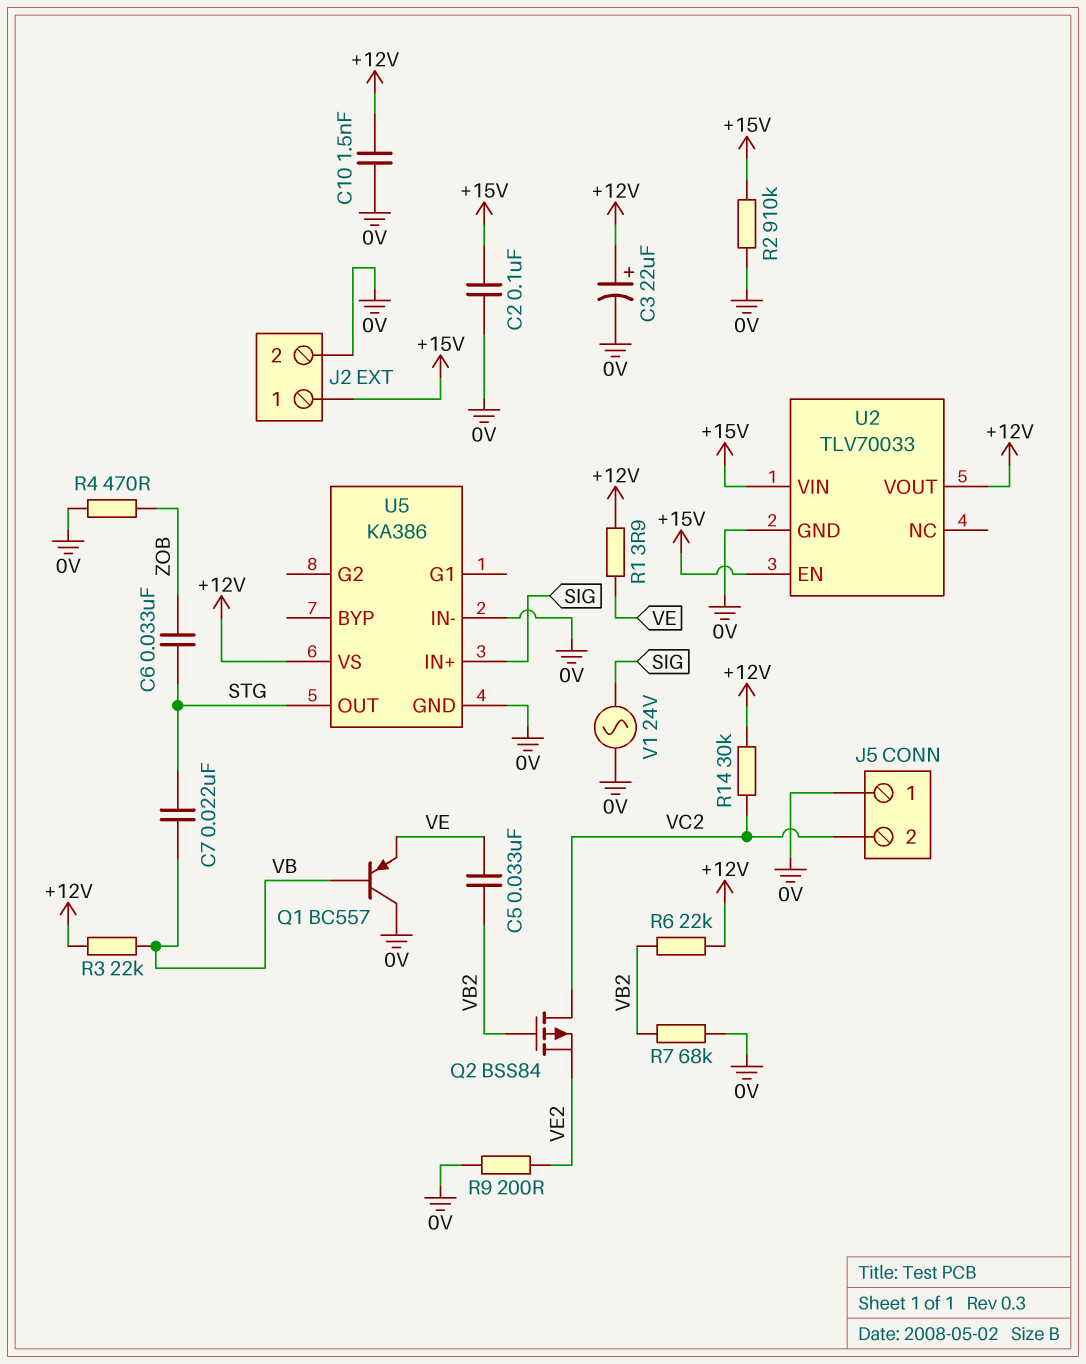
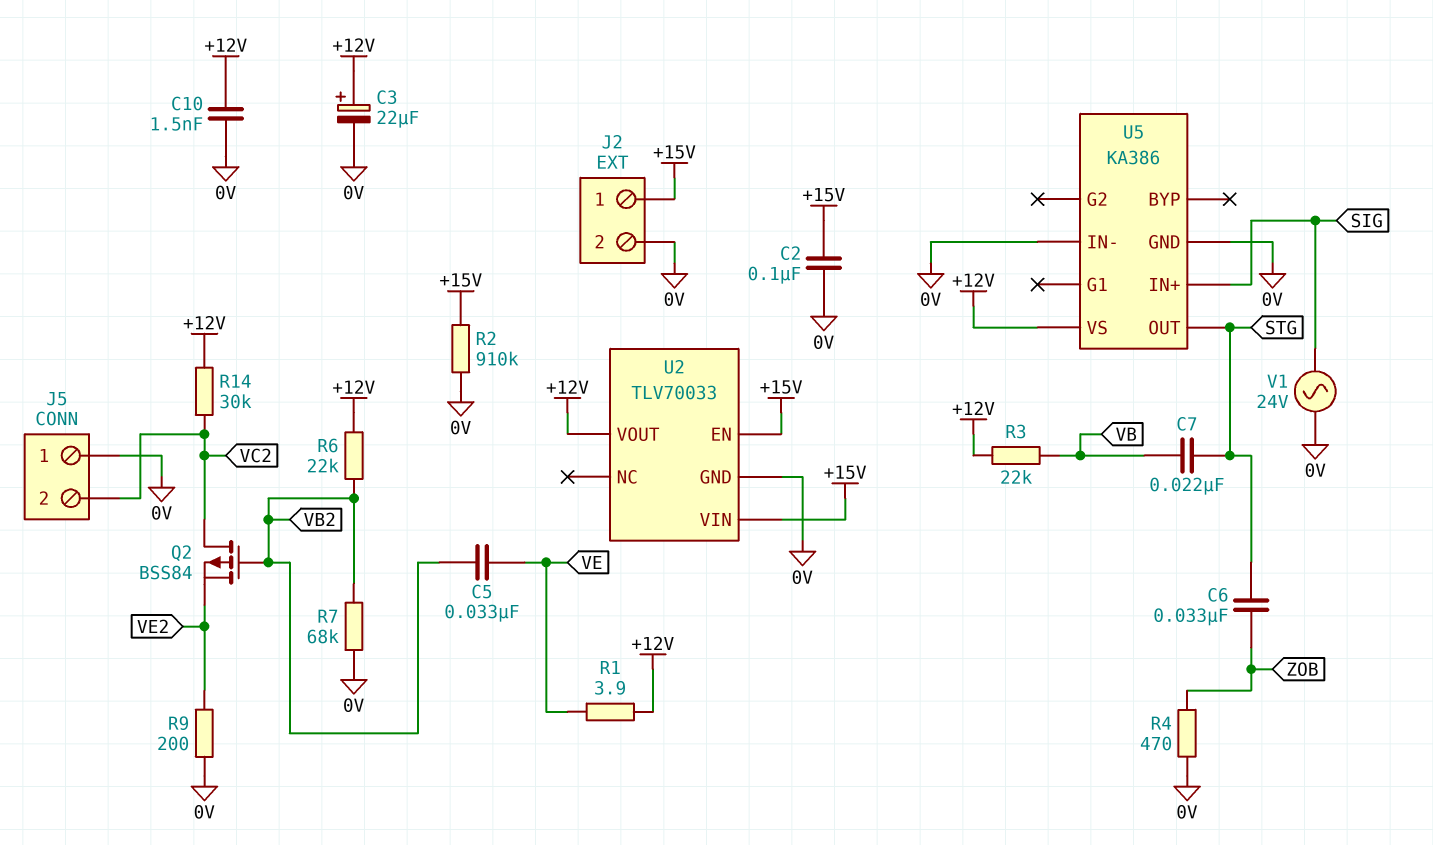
Q1: PNP BC557 (B VB, C 0V, E VE) -> none

